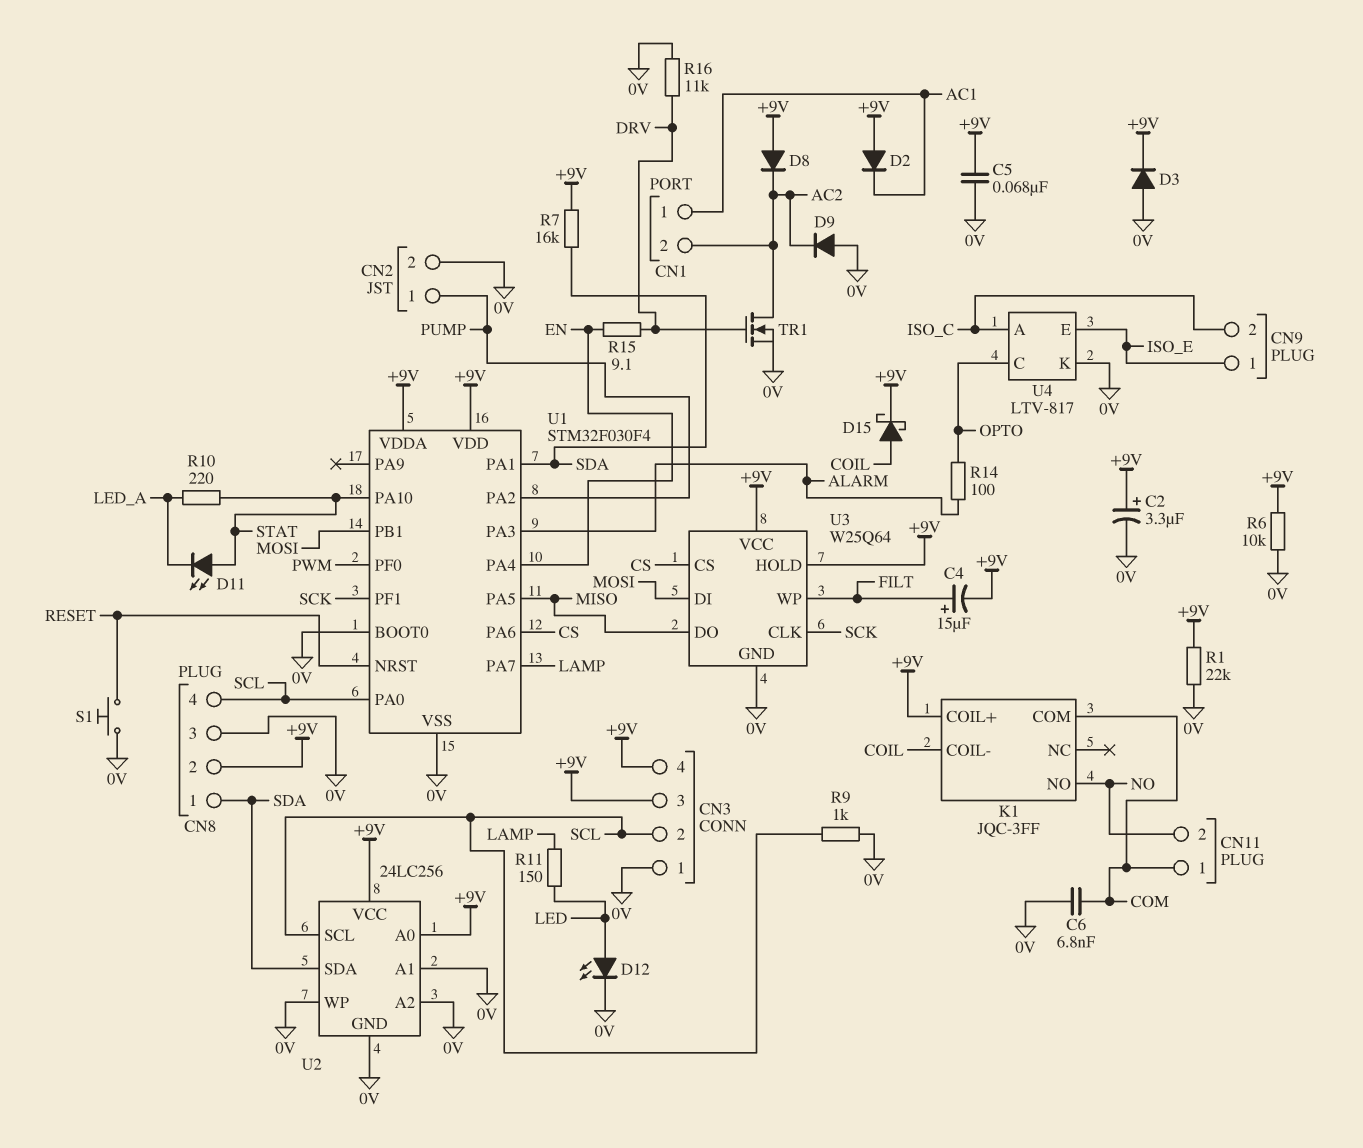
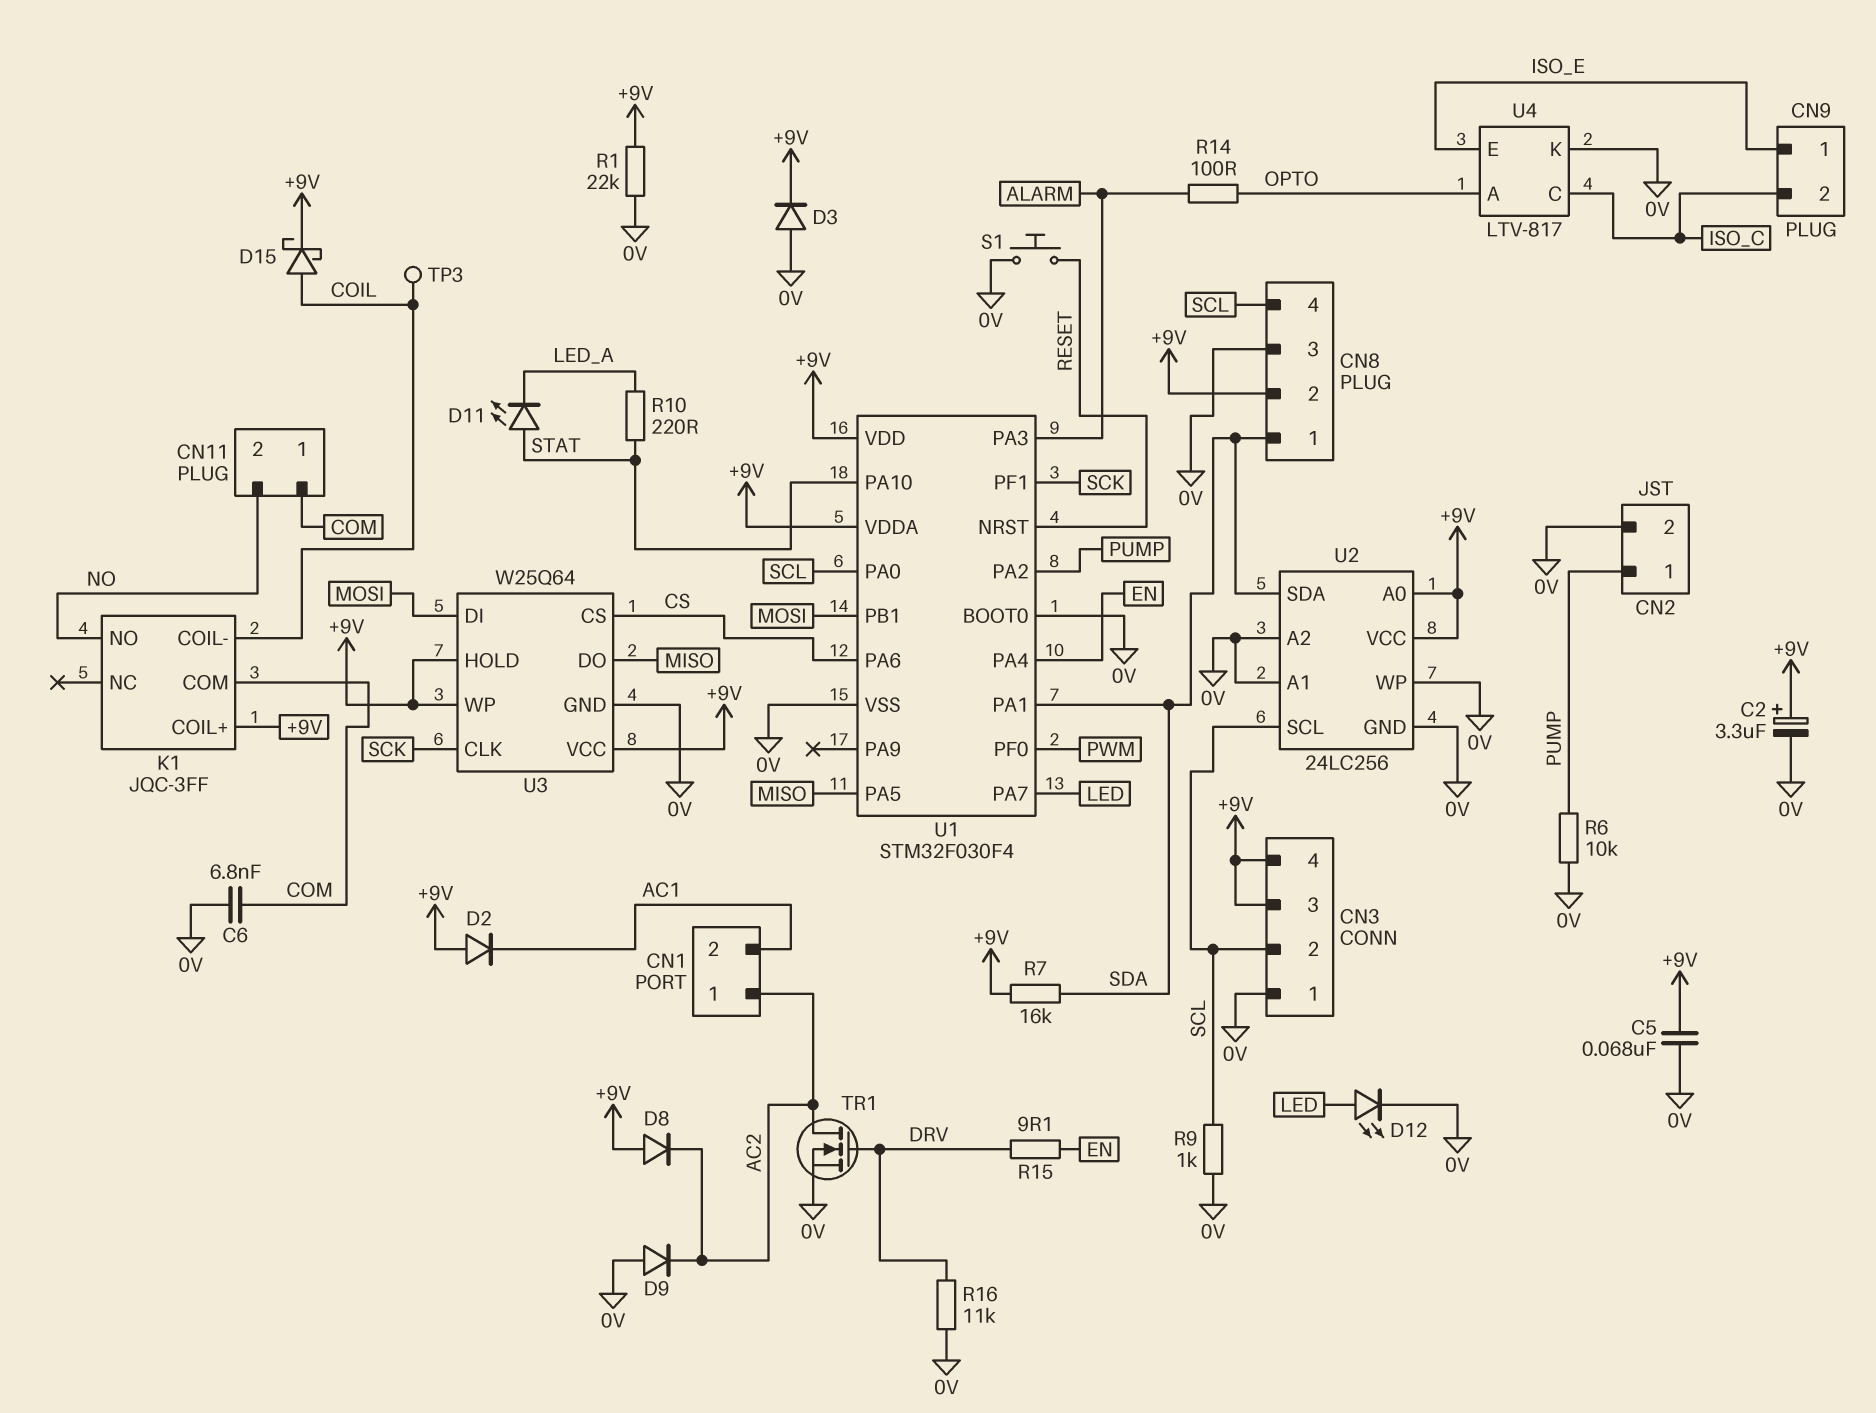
C4: 15uF (plus FILT, minus +9V) -> none
CN1 pin 1: AC1 -> AC2
CN1 pin 2: AC2 -> AC1
R6: 10k (+9V, 0V) -> 10k (0V, PUMP)
R11: 150 (LAMP, LED) -> none
TP3: none -> test point (COIL)
U1 pin PA7: LAMP -> LED
U3 pin WP: FILT -> +9V
U4 pin A: ISO_C -> OPTO
U4 pin C: OPTO -> ISO_C

